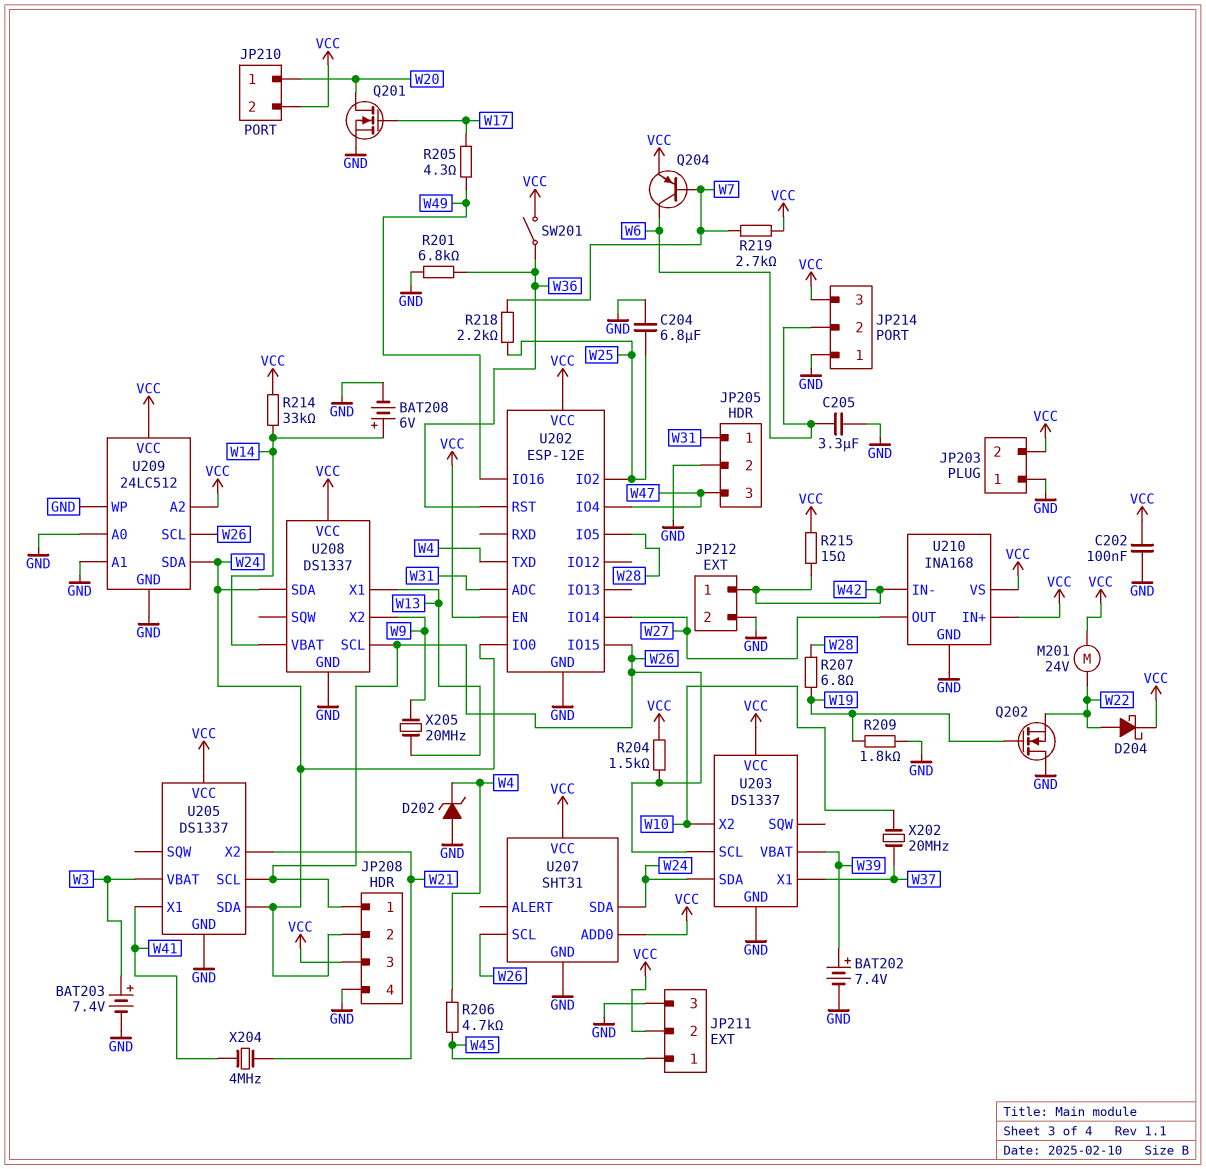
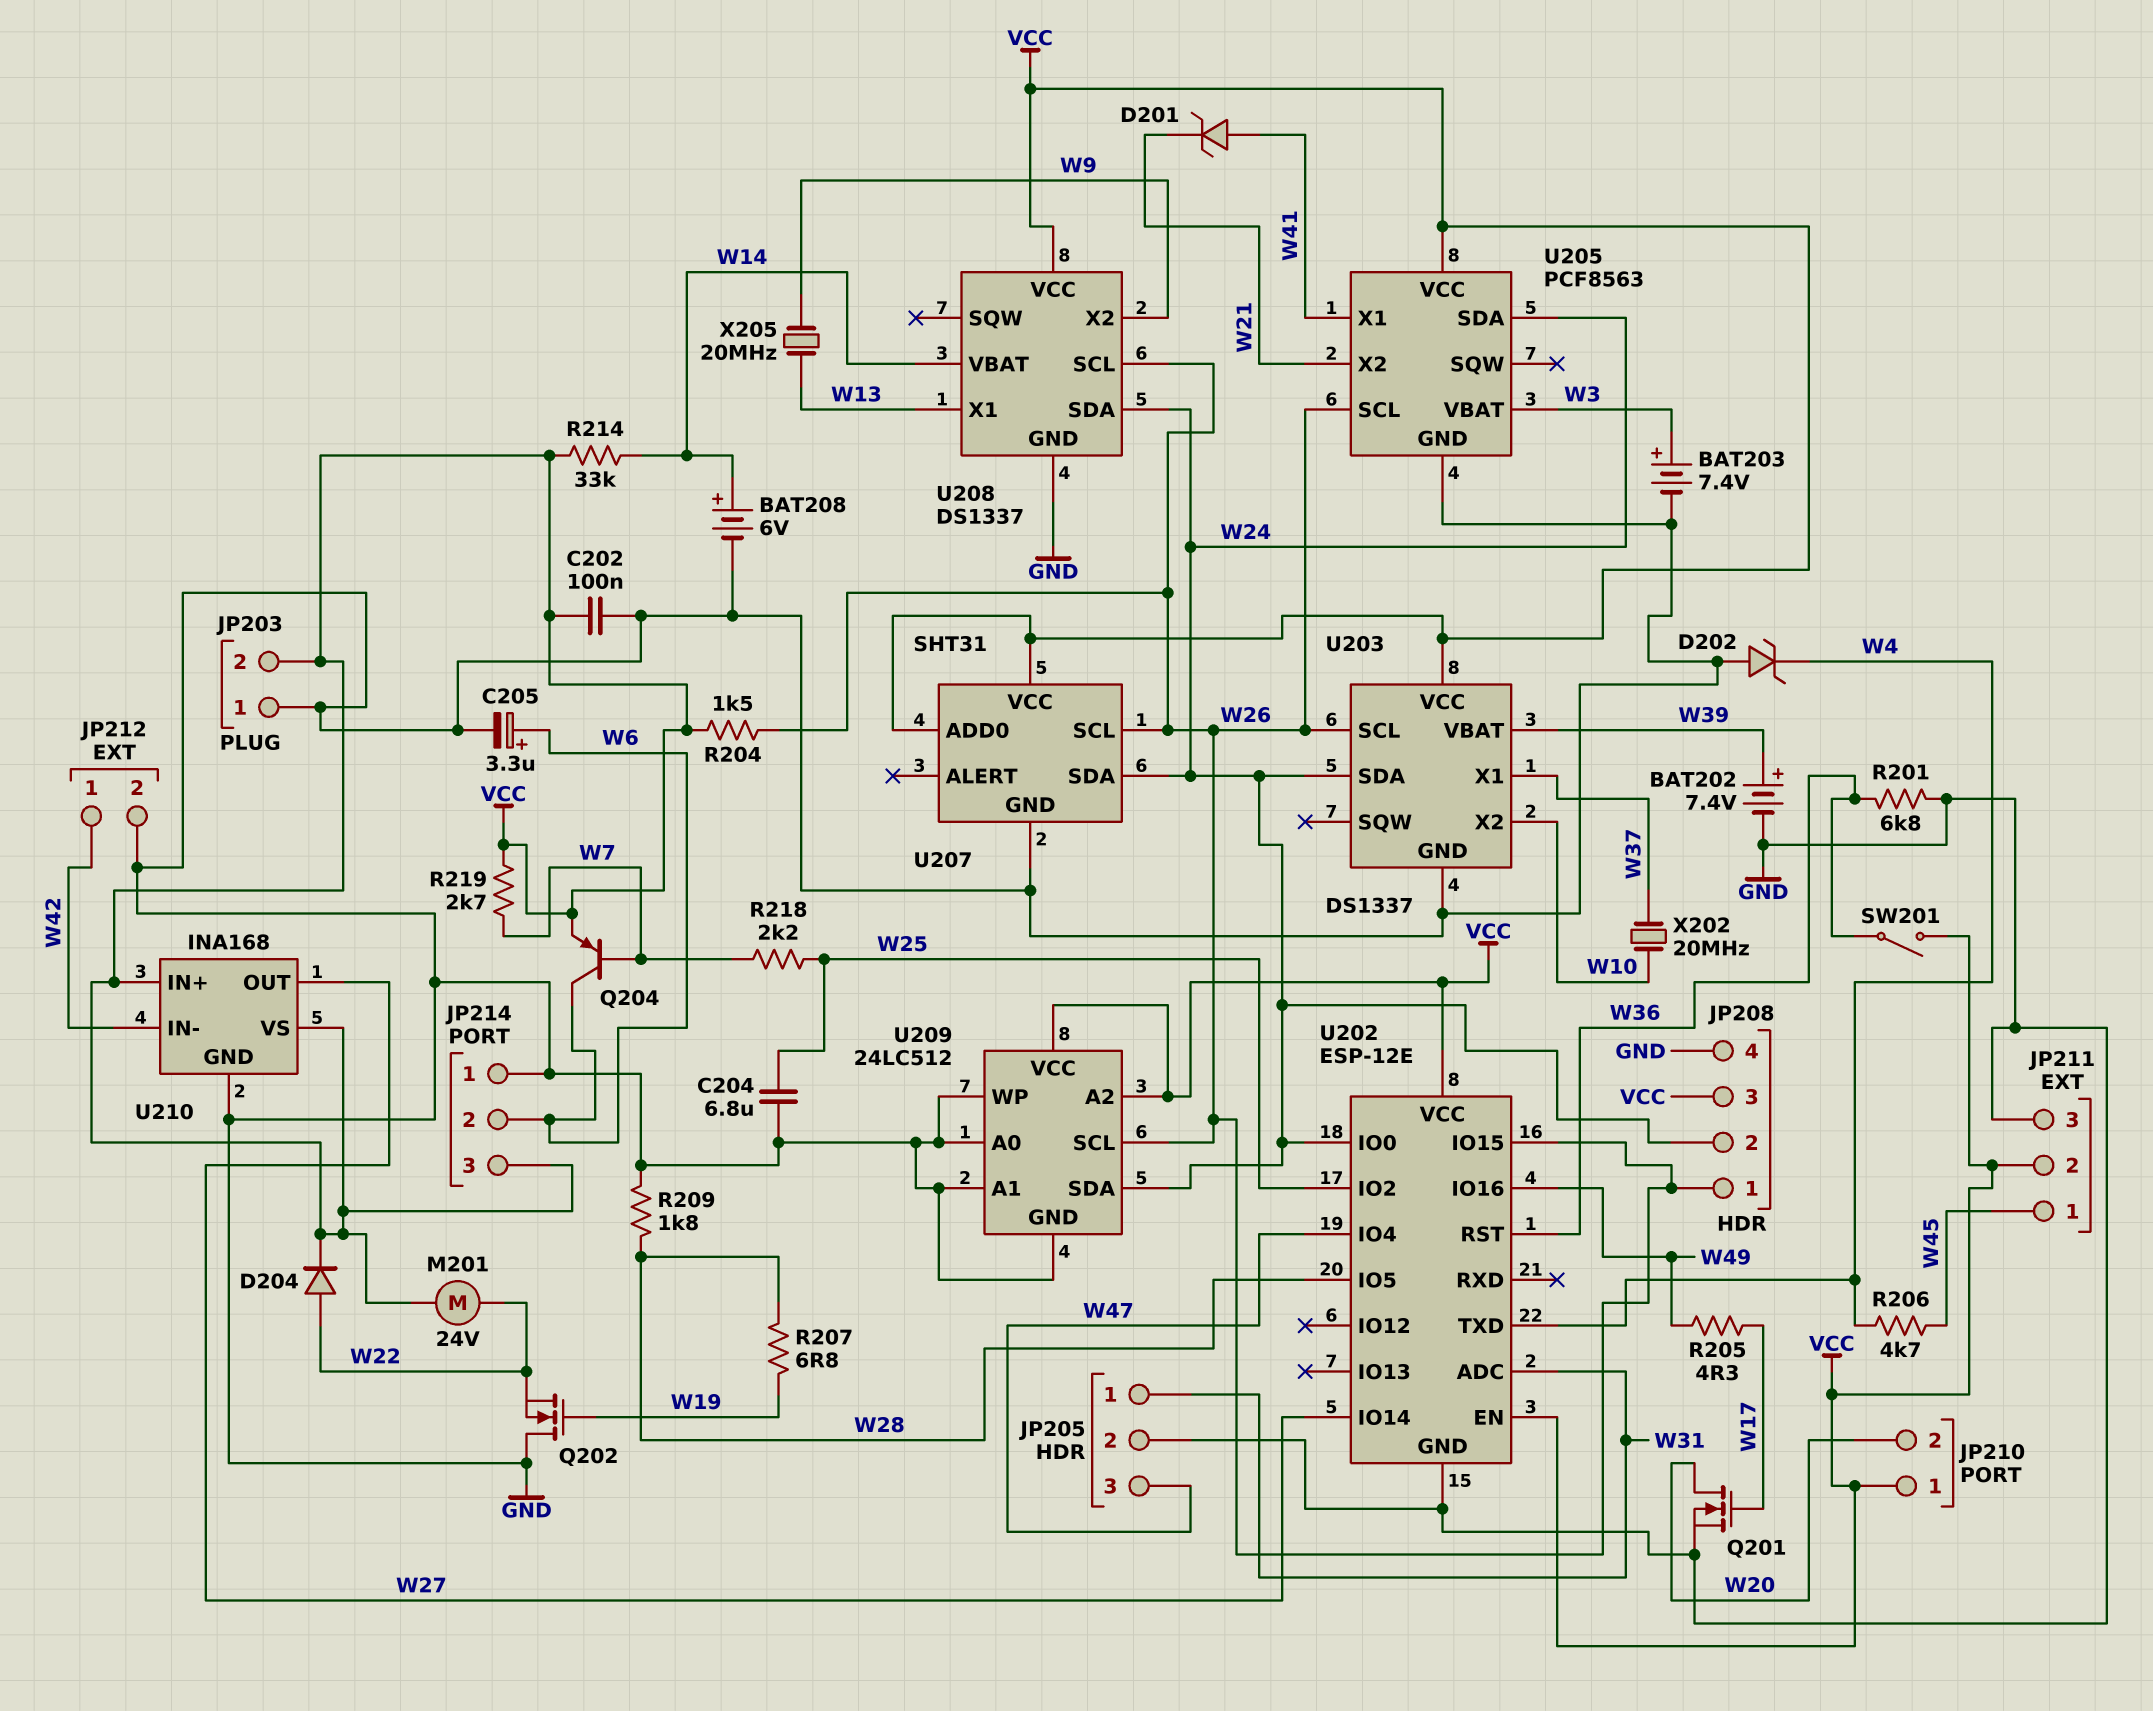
C205: 3.3uF (GND, W6) -> 3.3uF (plus W6, minus GND)
D201: none -> zener (A W41, K W21)
D204: schottky (A W22, K VCC) -> diode (A W22, K VCC)
JP210 pin 1: W20 -> VCC
JP210 pin 2: VCC -> W20
R209: 1.8k (GND, W19) -> 1.8k (GND, W28)
R215: 15 (VCC, W42) -> none
U205: DS1337 -> PCF8563
X204: 4MHz (W21, W41) -> none

